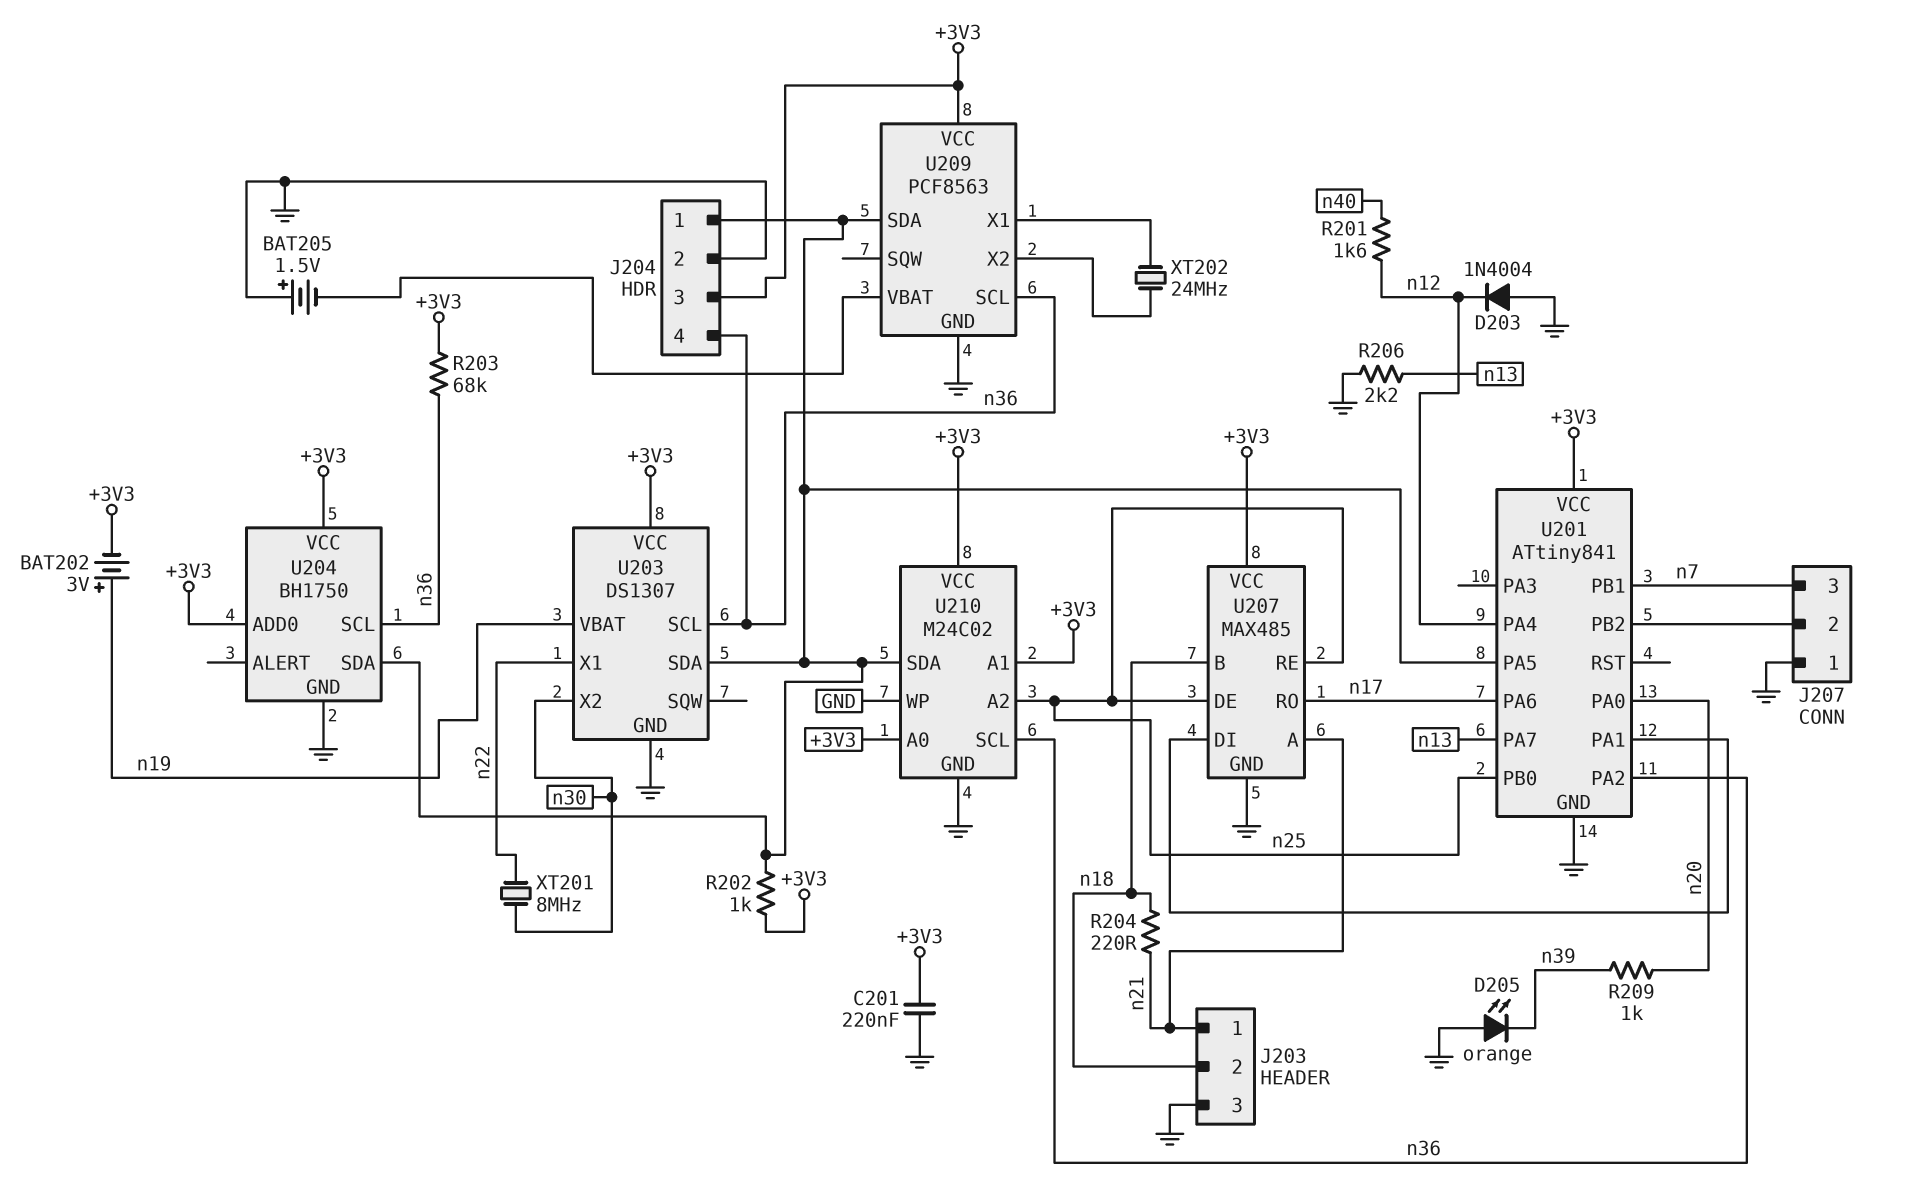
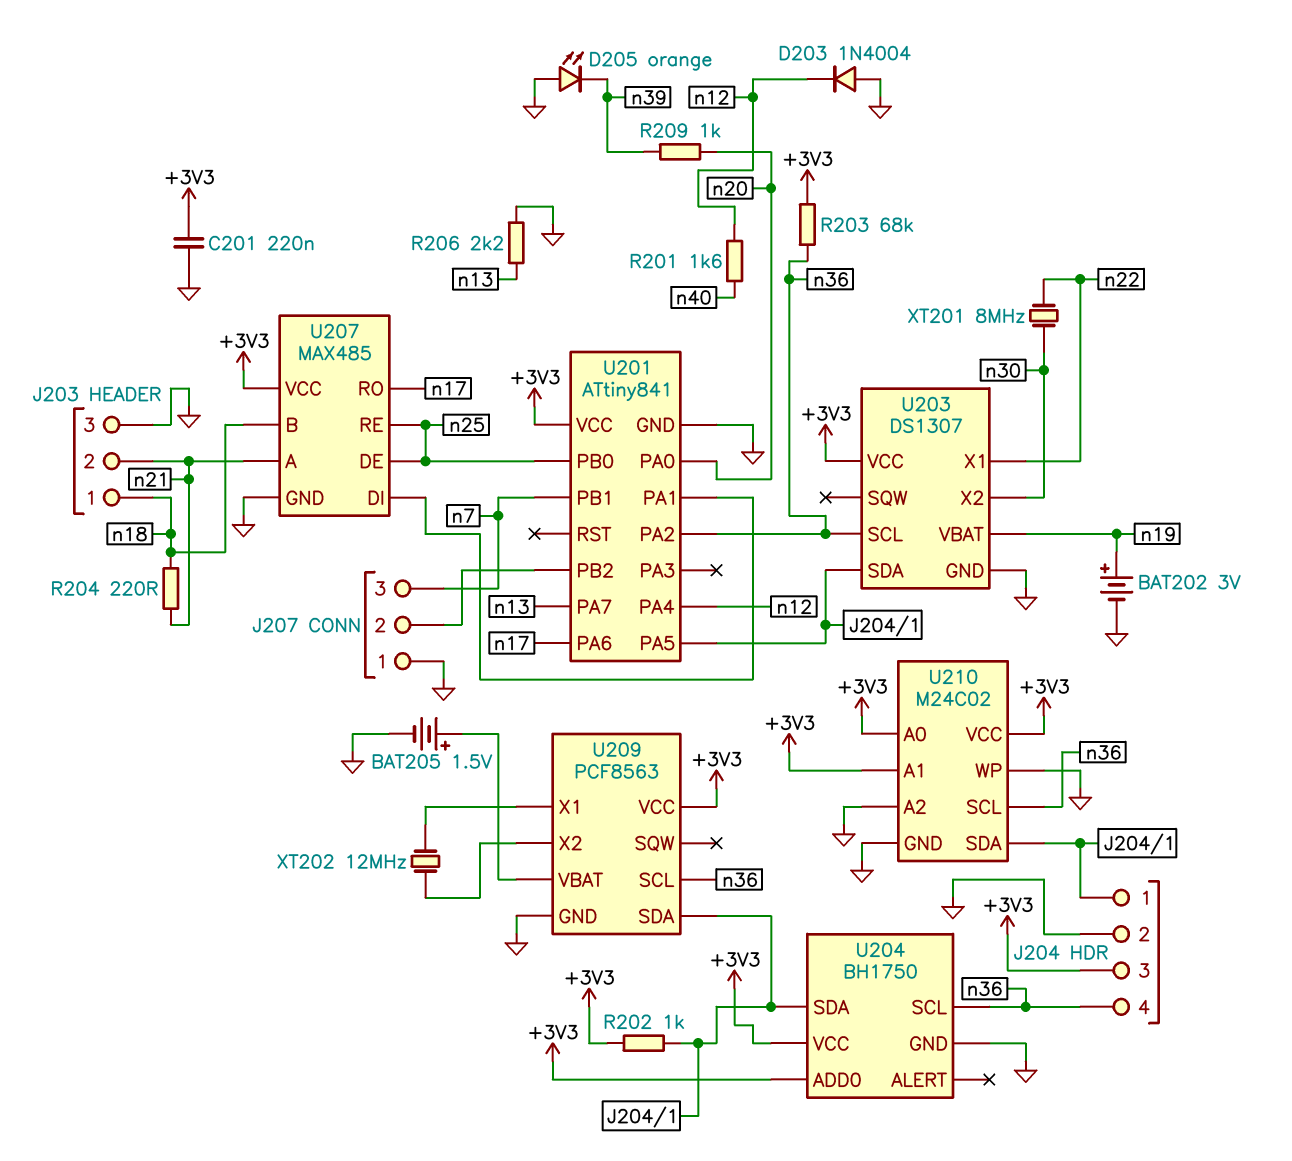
BAT202: 3V (plus n19, minus +3V3) -> 3V (plus n19, minus GND)
BAT205: 1.5V (plus GND, minus U209/VBAT) -> 1.5V (plus U209/VBAT, minus GND)
J203 pin 1: n21 -> n18
J203 pin 2: n18 -> n21
U210 pin A2: n25 -> GND
XT202: 24MHz (U209/X1, U209/X2) -> 12MHz (U209/X1, U209/X2)

